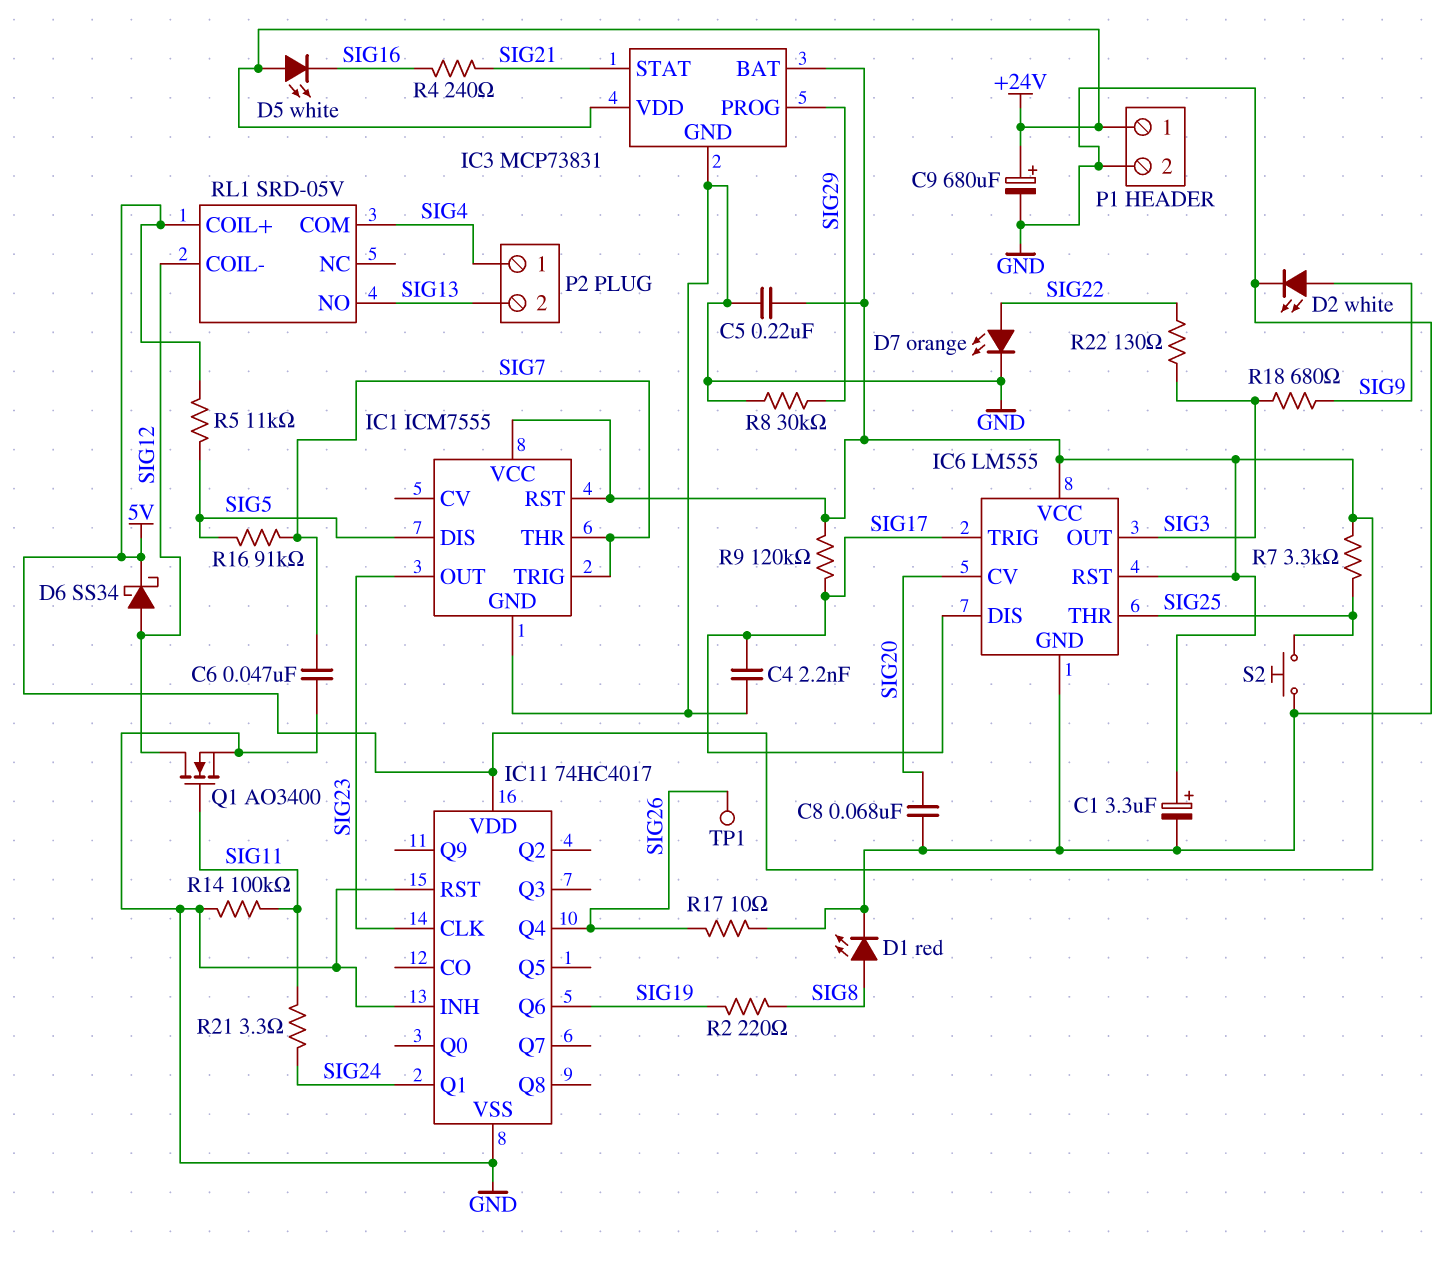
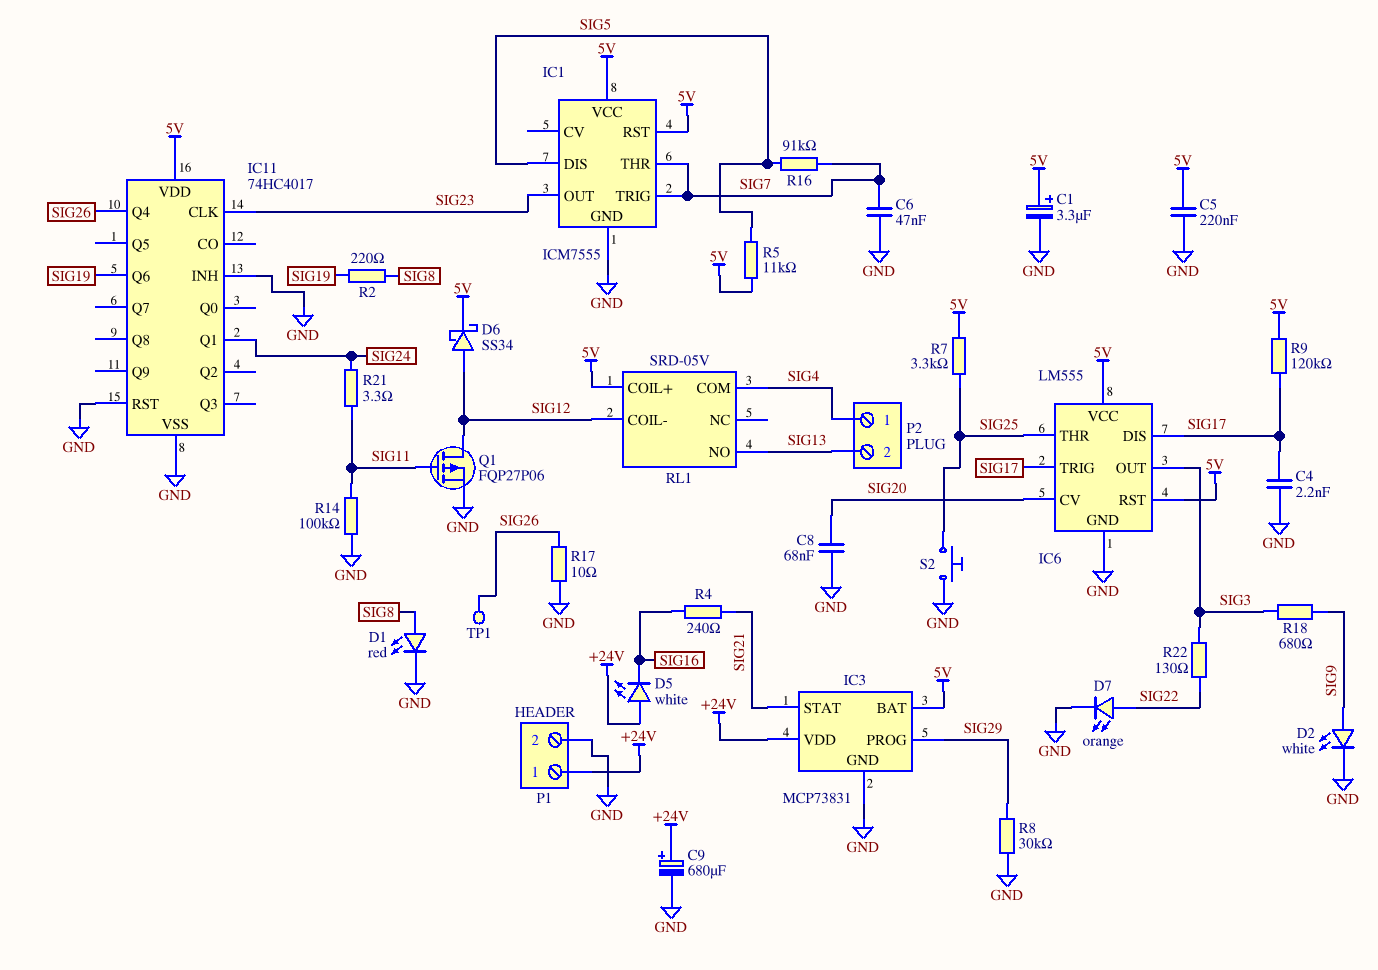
Q1: NMOS AO3400 (G SIG11, D SIG12, S GND) -> PMOS FQP27P06 (G SIG11, D SIG12, S GND)

